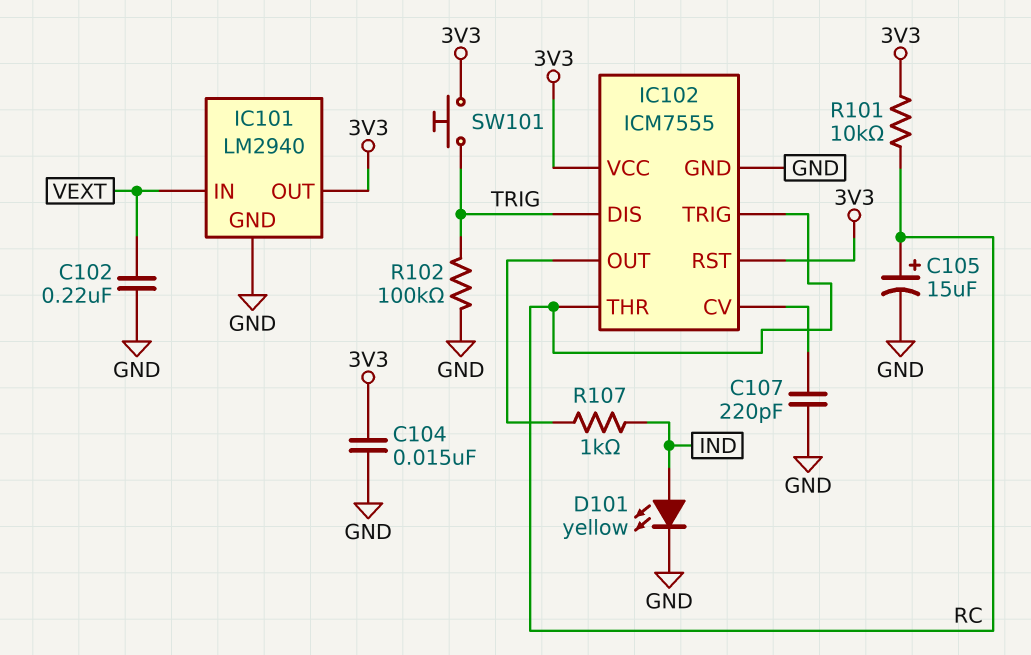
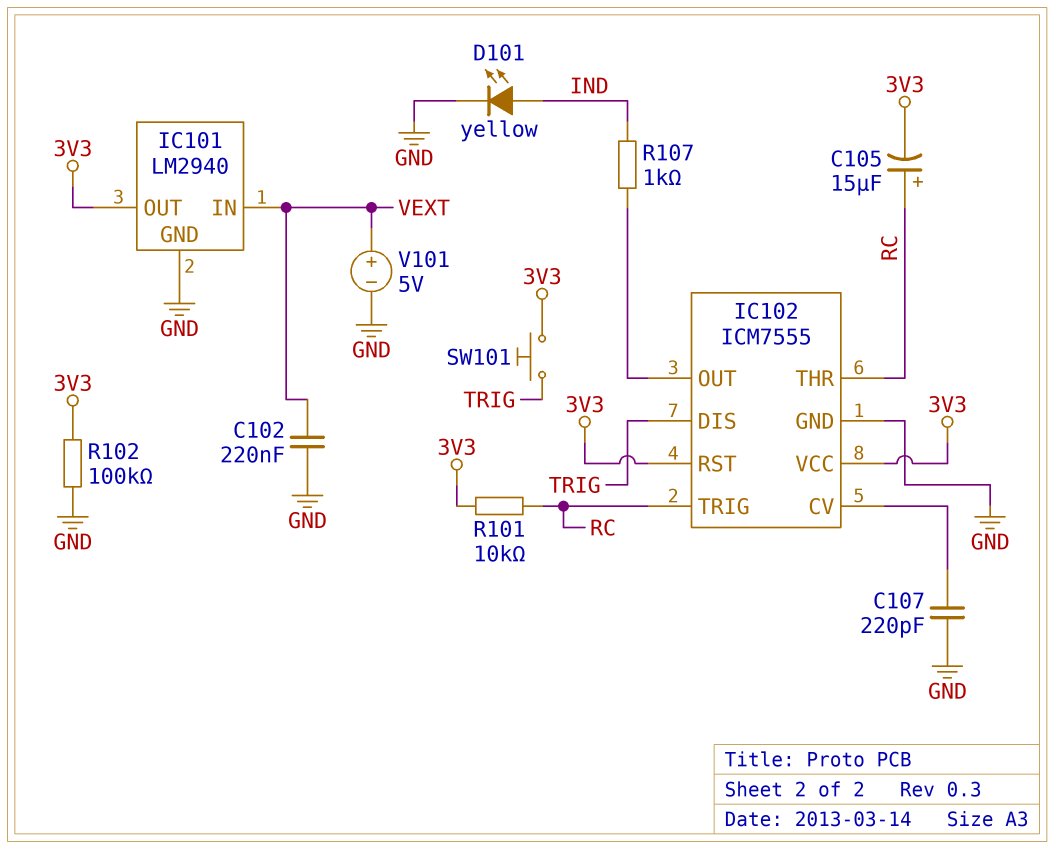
C104: 15nF (3V3, GND) -> none
C105: 15uF (plus RC, minus GND) -> 15uF (plus RC, minus 3V3)
R102: 100k (GND, TRIG) -> 100k (3V3, GND)
V101: none -> 5V (plus VEXT, minus GND)

